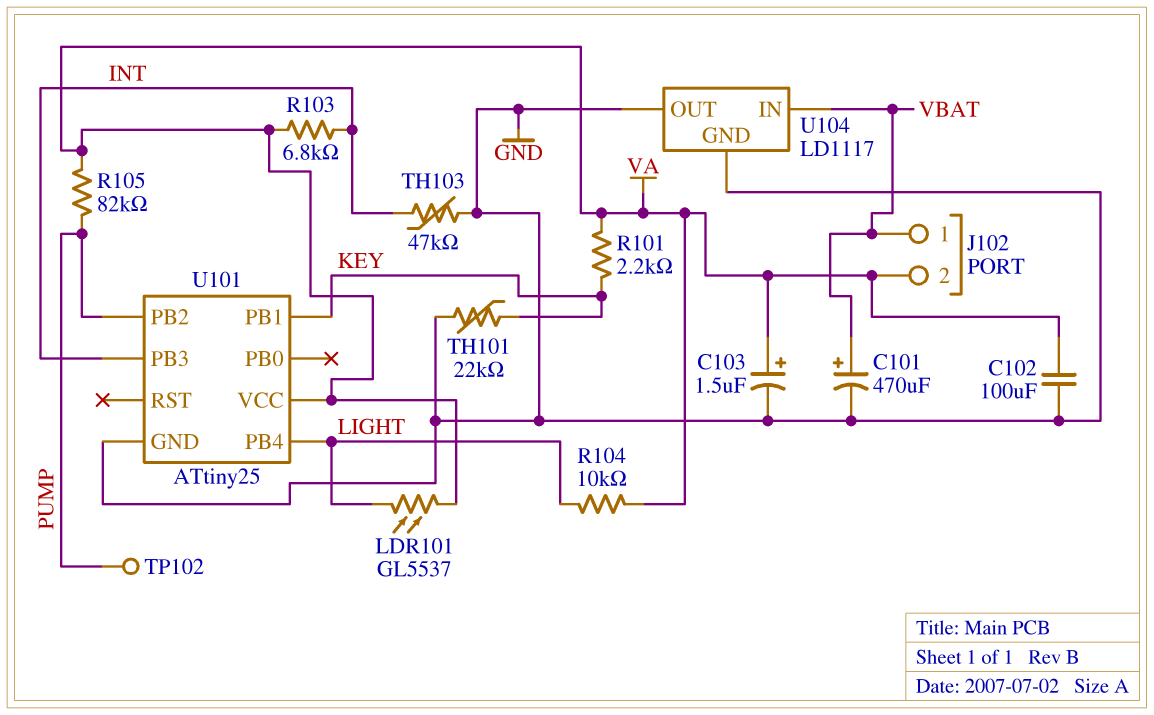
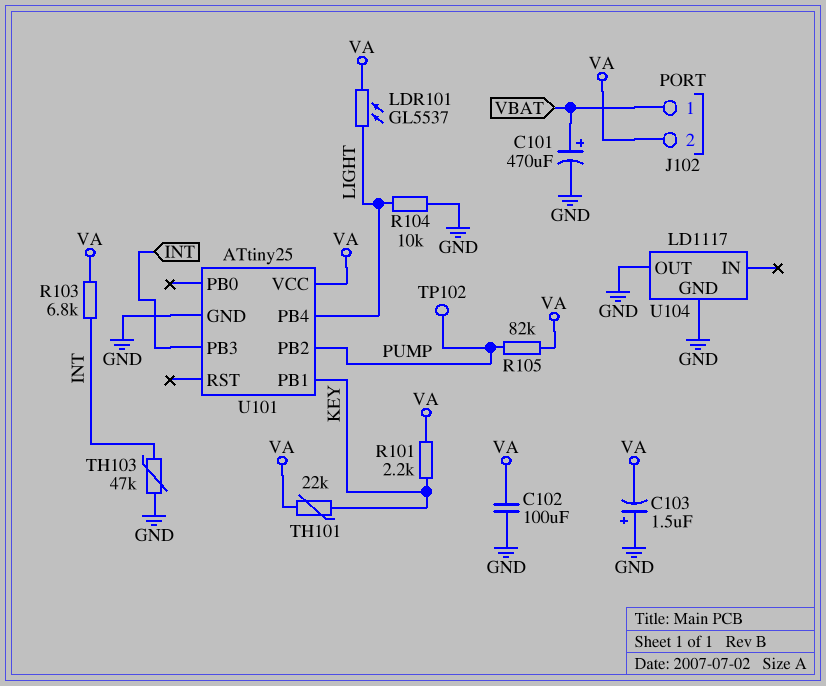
C103: 1.5uF (plus VA, minus GND) -> 1.5uF (plus GND, minus VA)
R104: 10k (LIGHT, VA) -> 10k (GND, LIGHT)
TH101: 22k (GND, KEY) -> 22k (KEY, VA)
U104 pin IN: VBAT -> none

